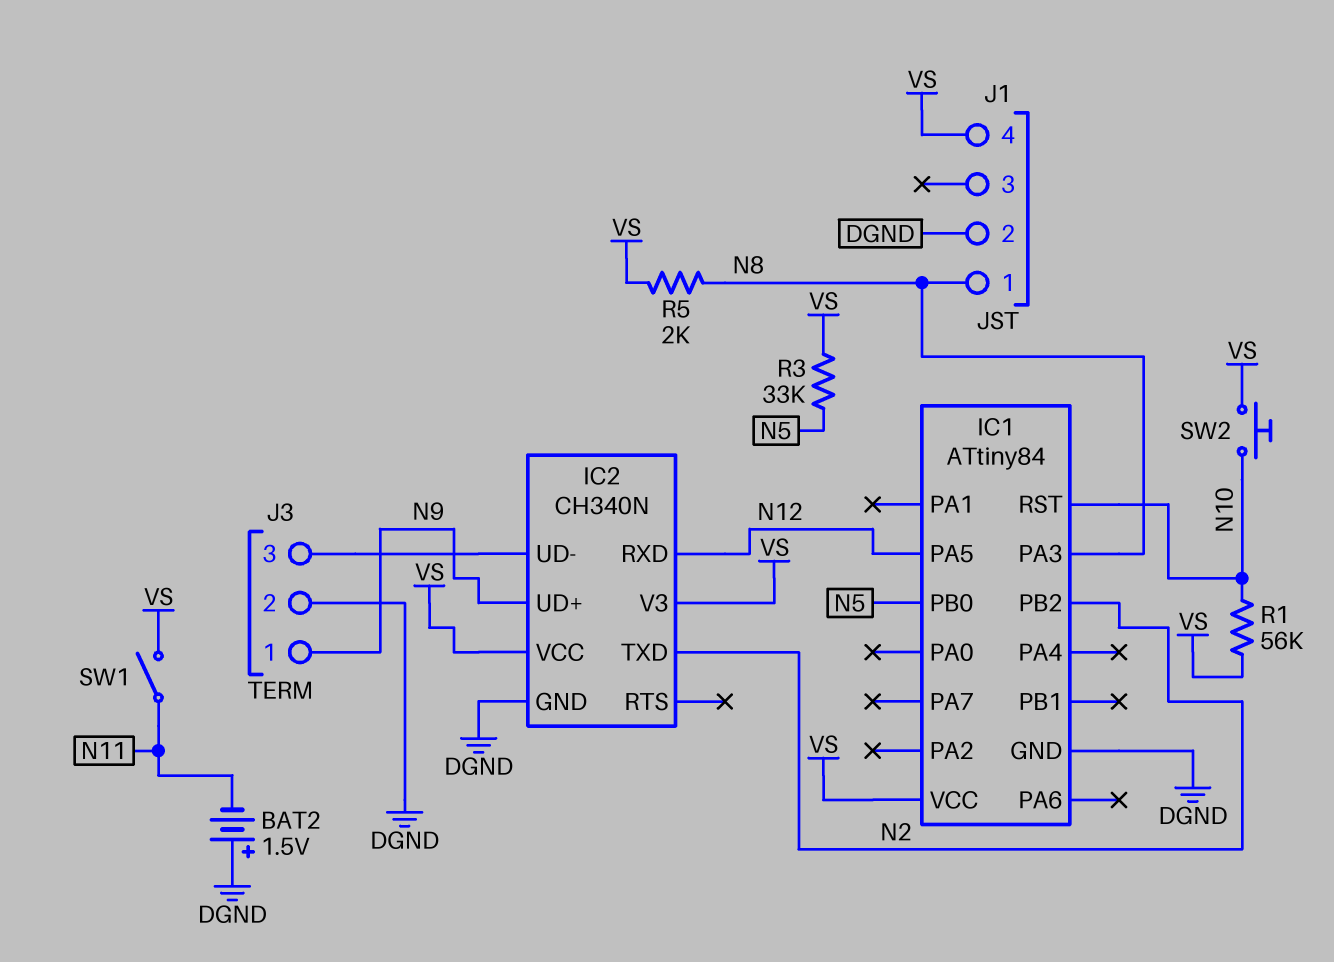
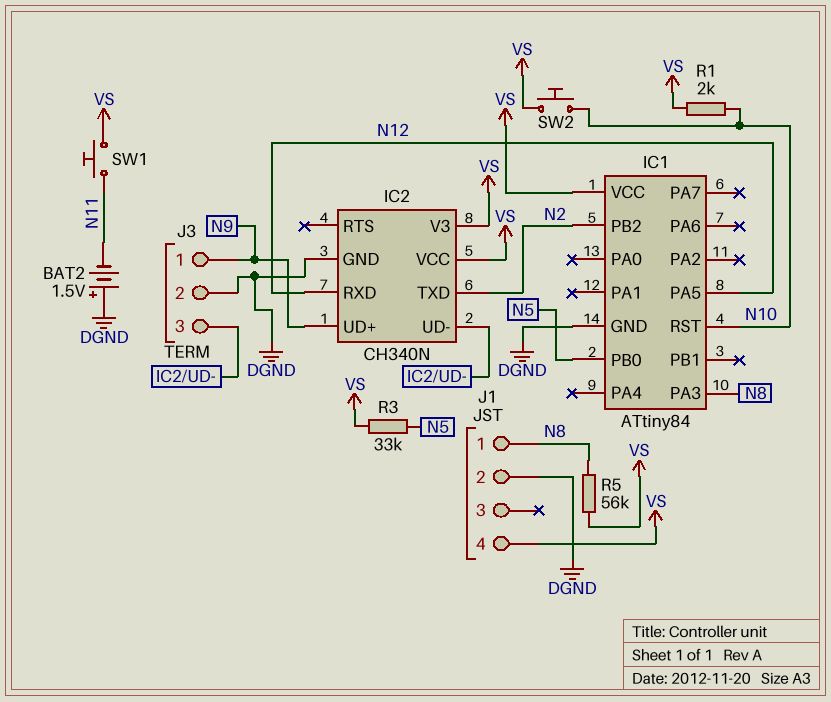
R1: 56k (N10, VS) -> 2k (N10, VS)
R5: 2k (N8, VS) -> 56k (N8, VS)
SW1: switch (N11, VS) -> button (N11, VS)

